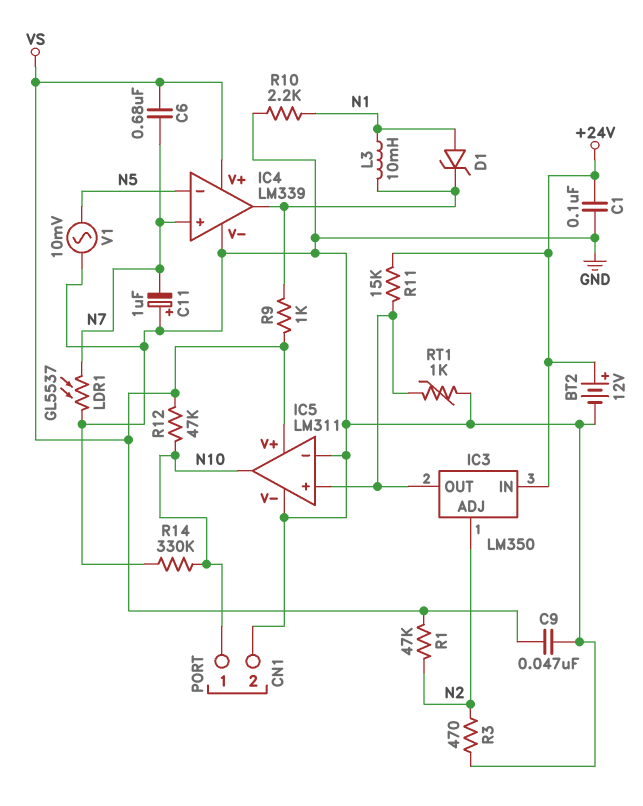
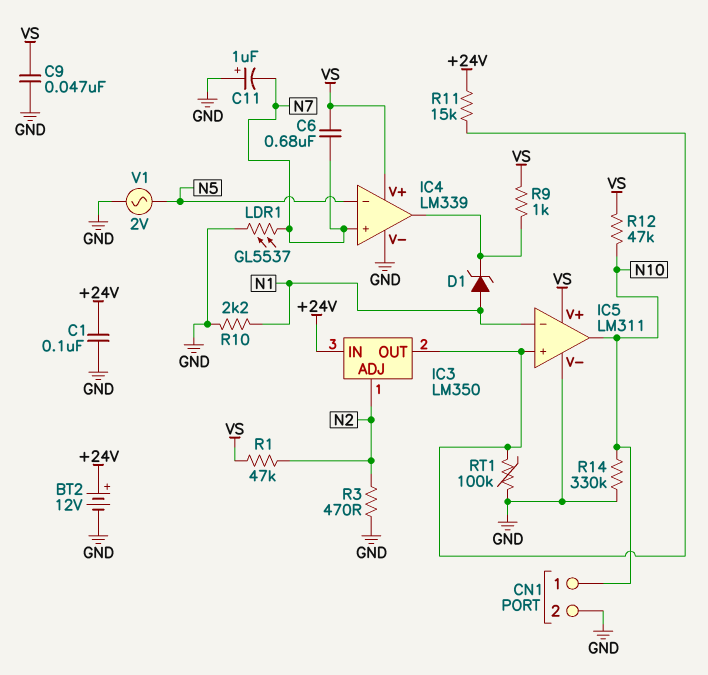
IC5 pin in-: GND -> N1
L3: 10mH (IC4/out, N1) -> none
RT1: 1k (GND, IC3/OUT) -> 100k (GND, IC3/OUT)
V1: AC 10mV (GND, N5) -> AC 2V (GND, N5)

